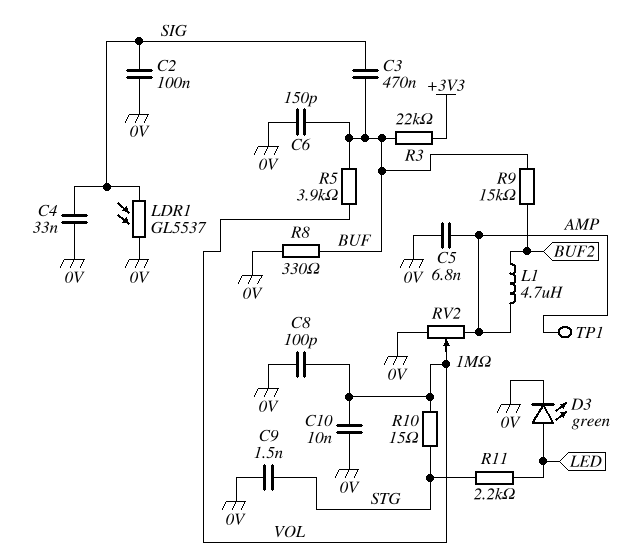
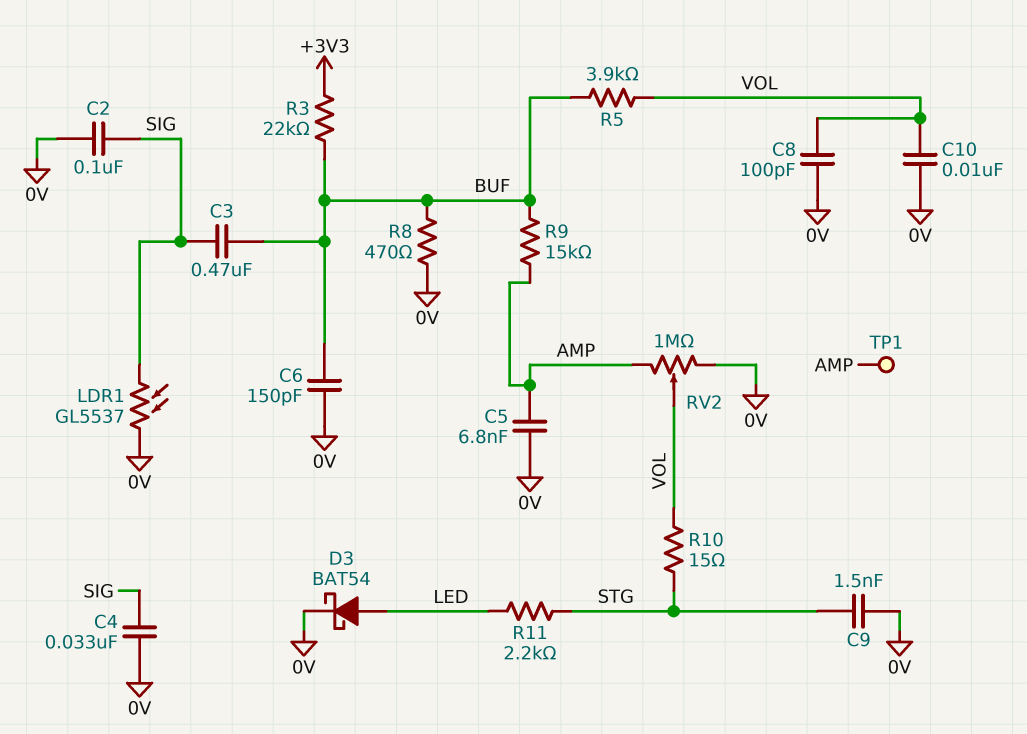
D3: LED green (A LED, K 0V) -> schottky BAT54 (A LED, K 0V)
L1: 4.7uH (AMP, BUF2) -> none
R8: 330 (0V, BUF) -> 470 (0V, BUF)
R9: 15k (BUF, BUF2) -> 15k (AMP, BUF)

